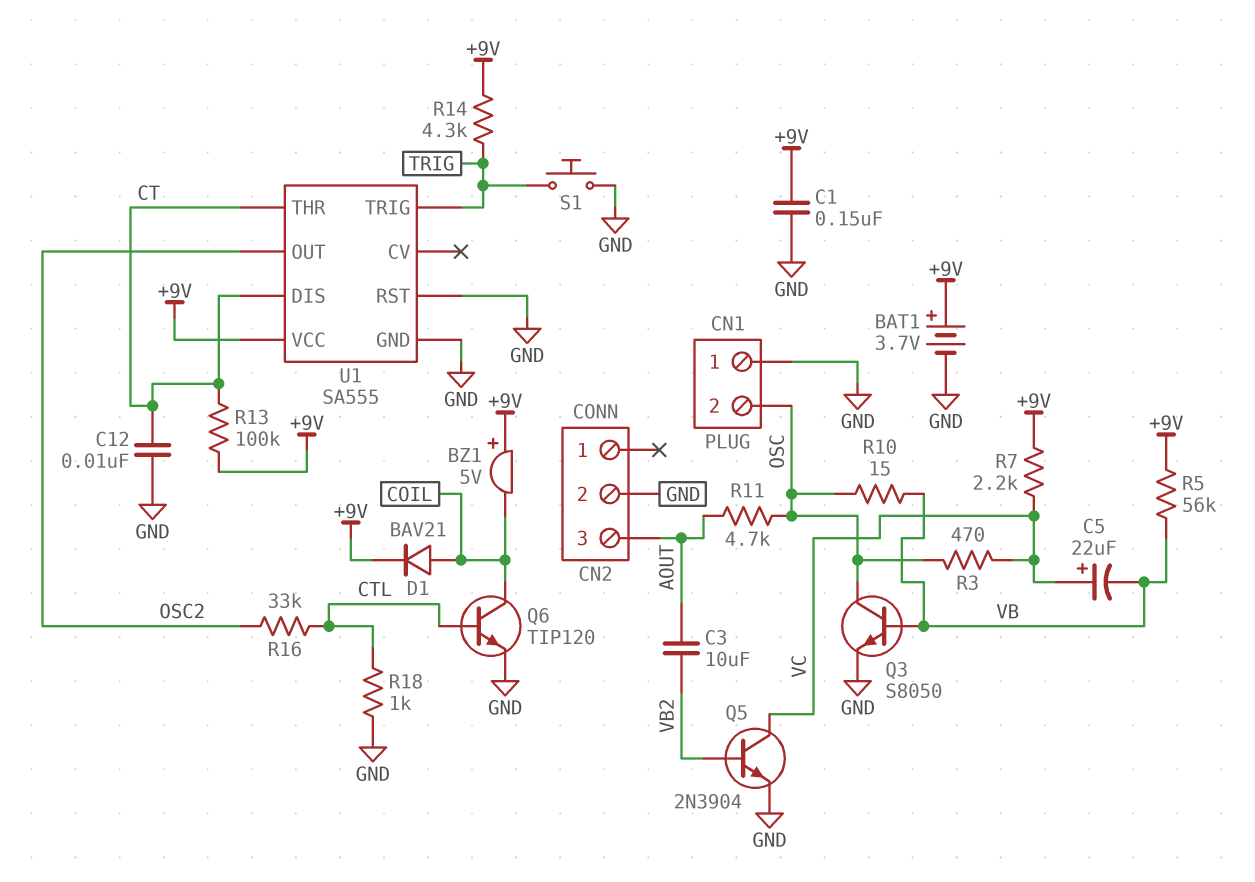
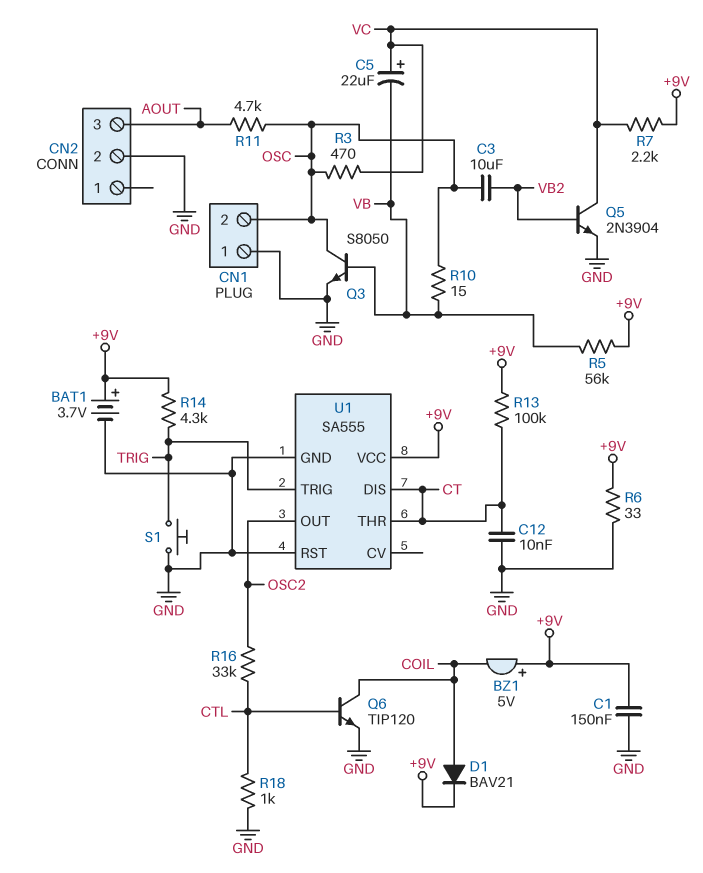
C3: 10uF (AOUT, VB2) -> 10uF (OSC, VB2)
R6: none -> 33 (+9V, GND)

